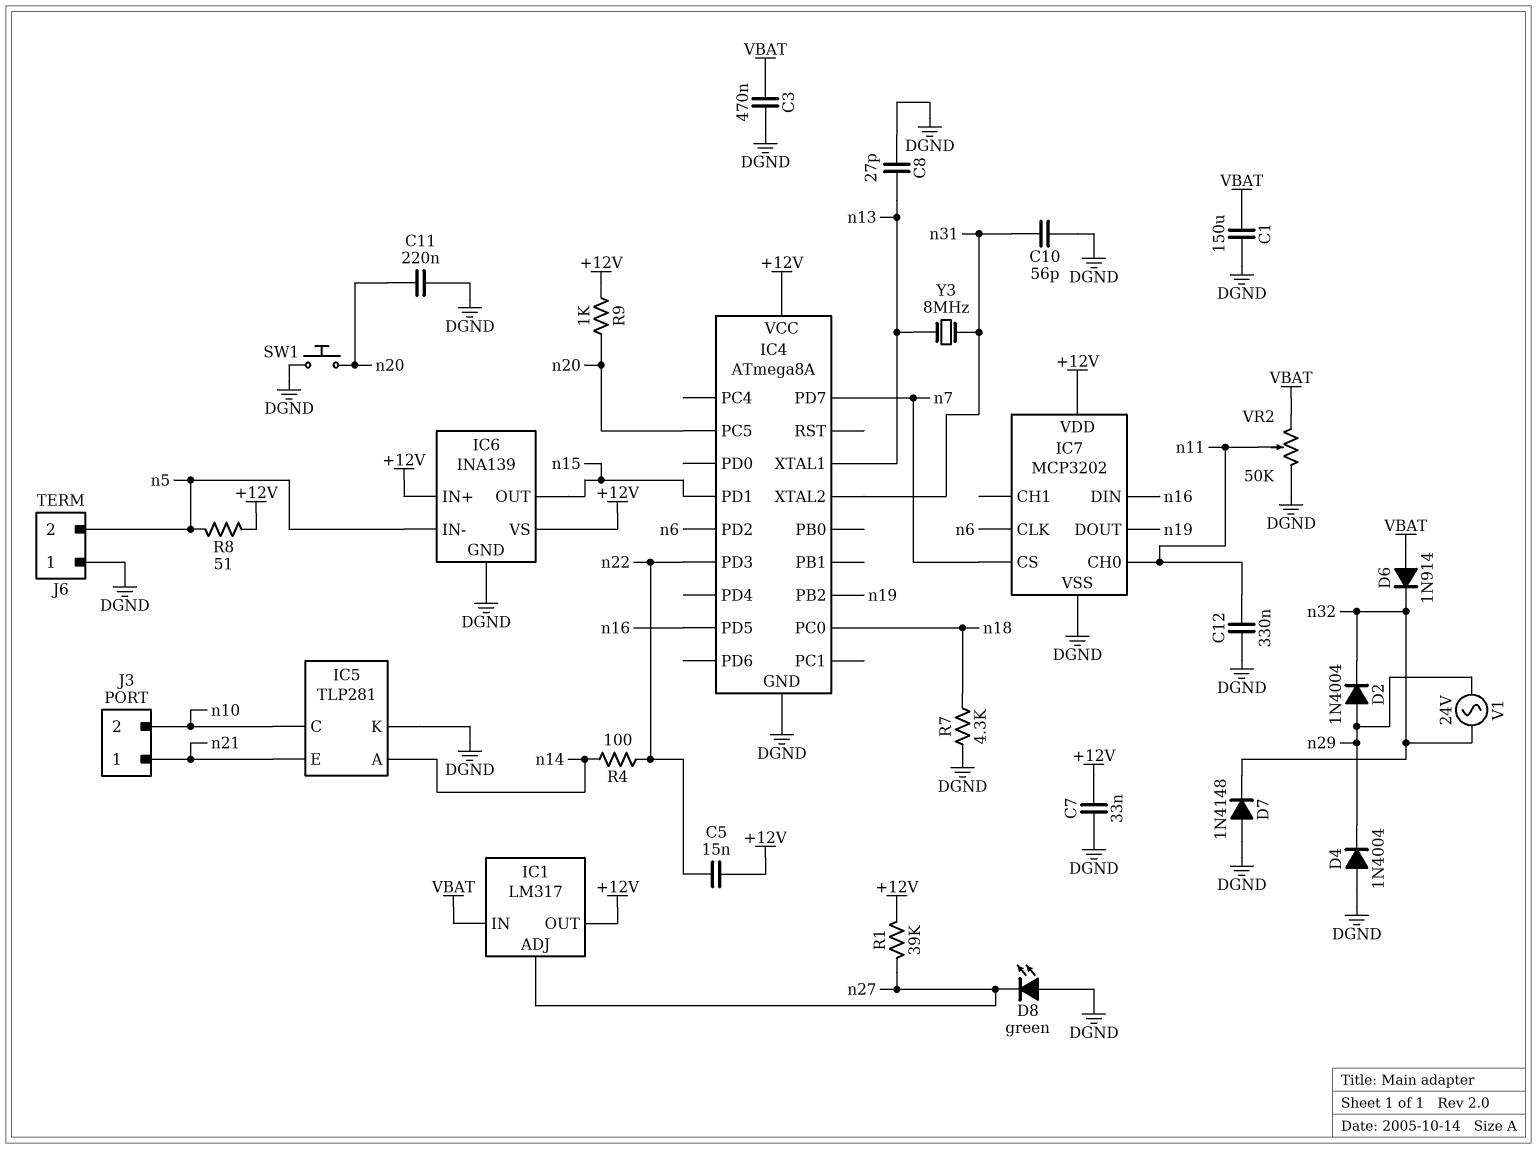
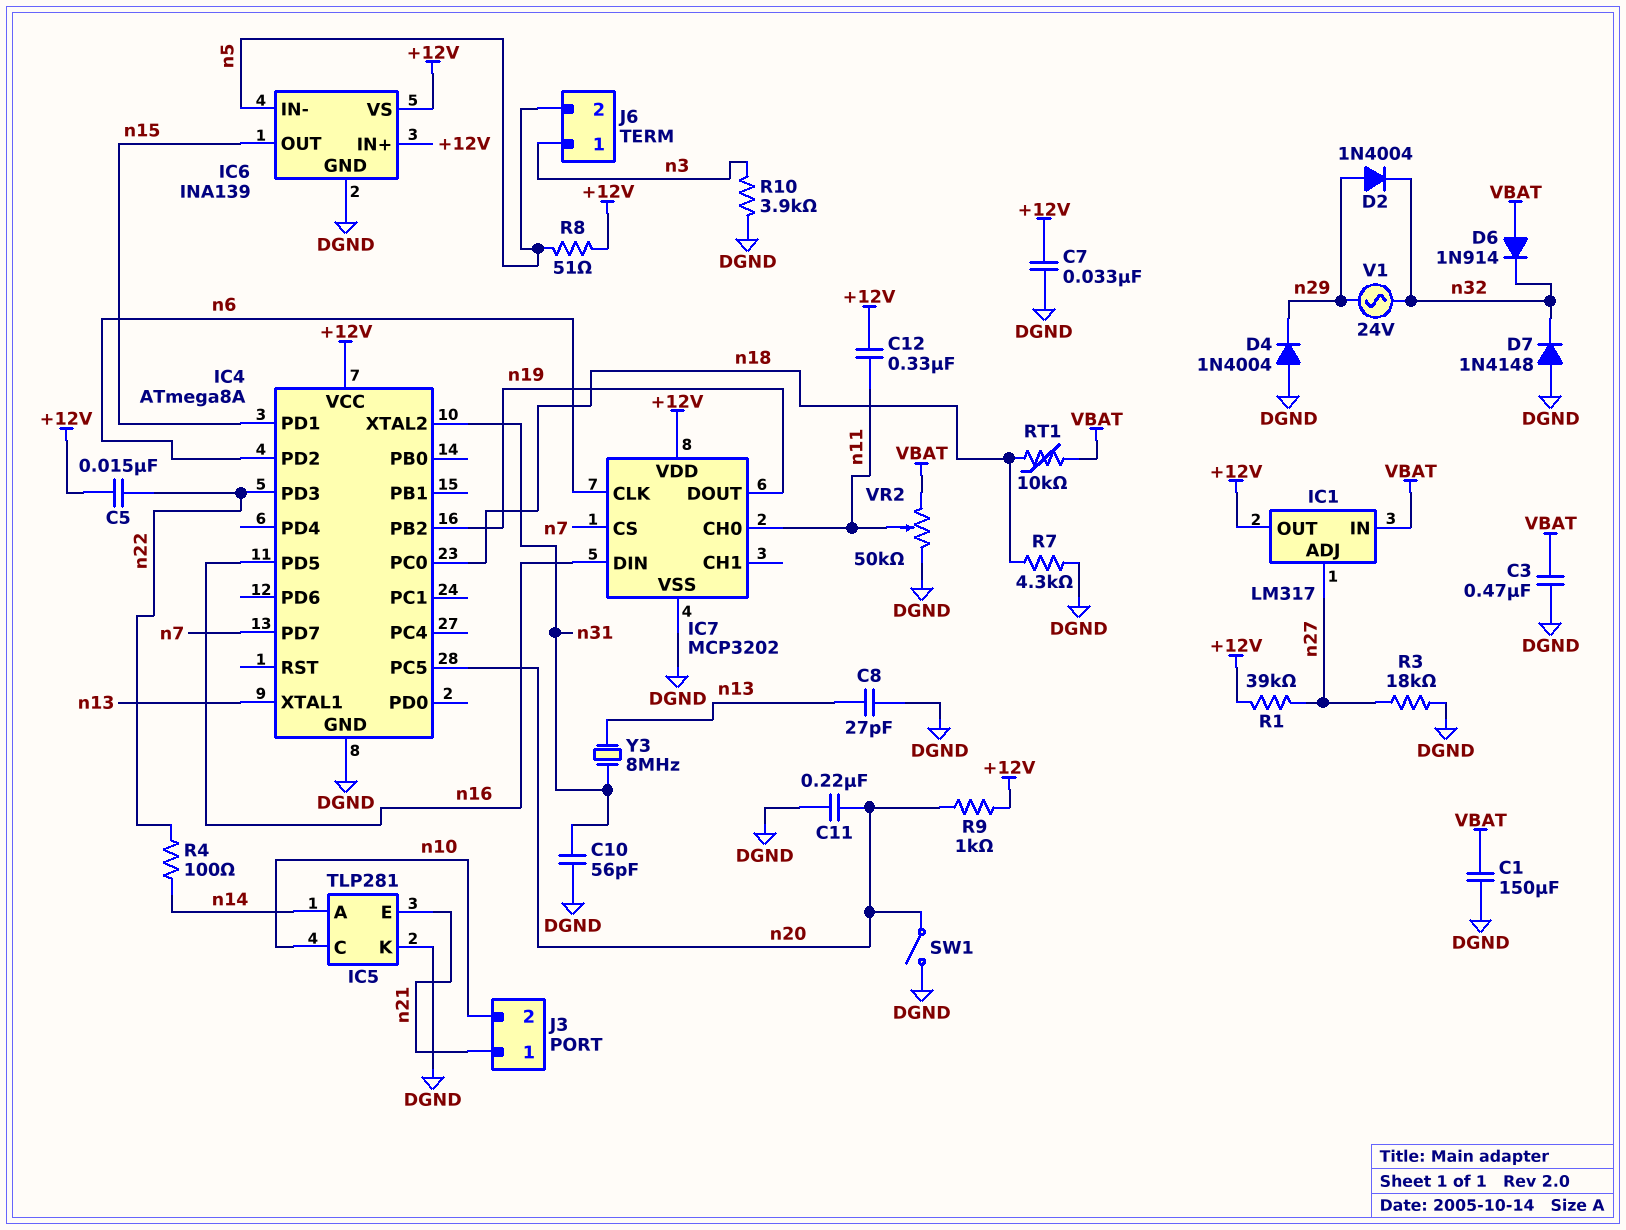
C12: 330nF (DGND, n11) -> 330nF (+12V, n11)
D8: LED green (A DGND, K n27) -> none
J6 pin 1: DGND -> n3
R3: none -> 18k (DGND, n27)
R10: none -> 3.9k (DGND, n3)
RT1: none -> 10k (VBAT, n18)
SW1: button (DGND, n20) -> switch (DGND, n20)

